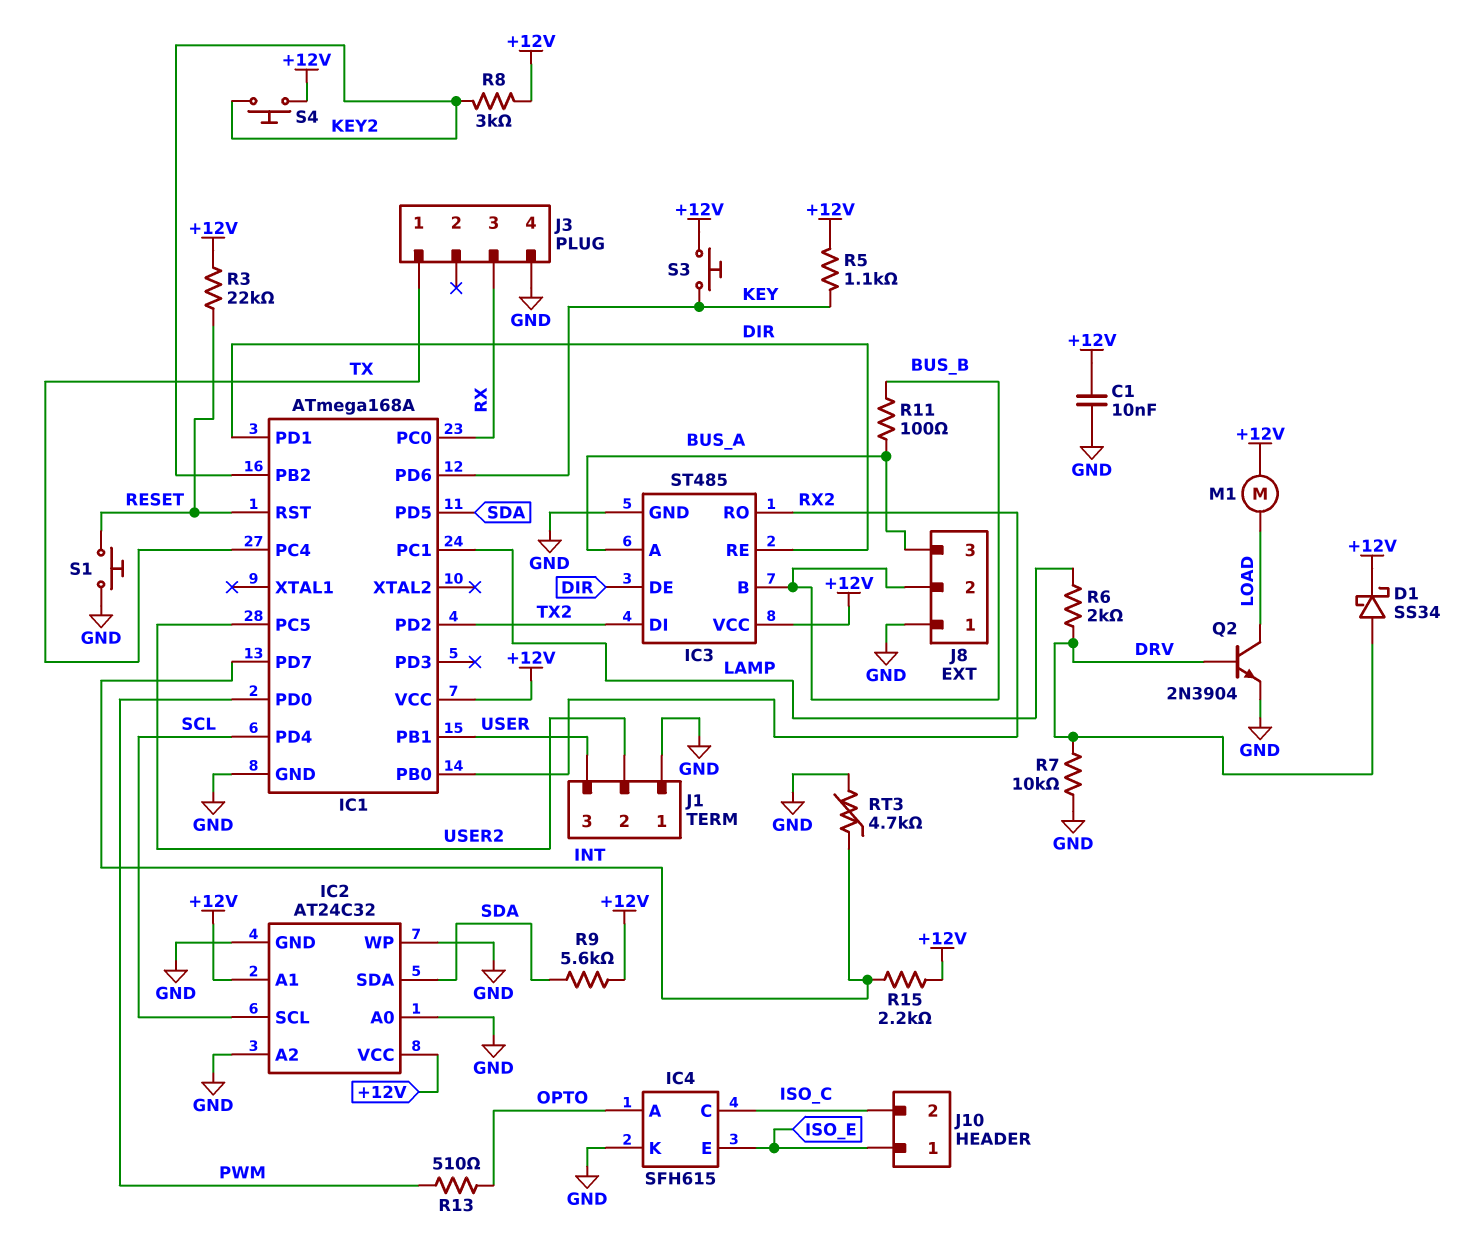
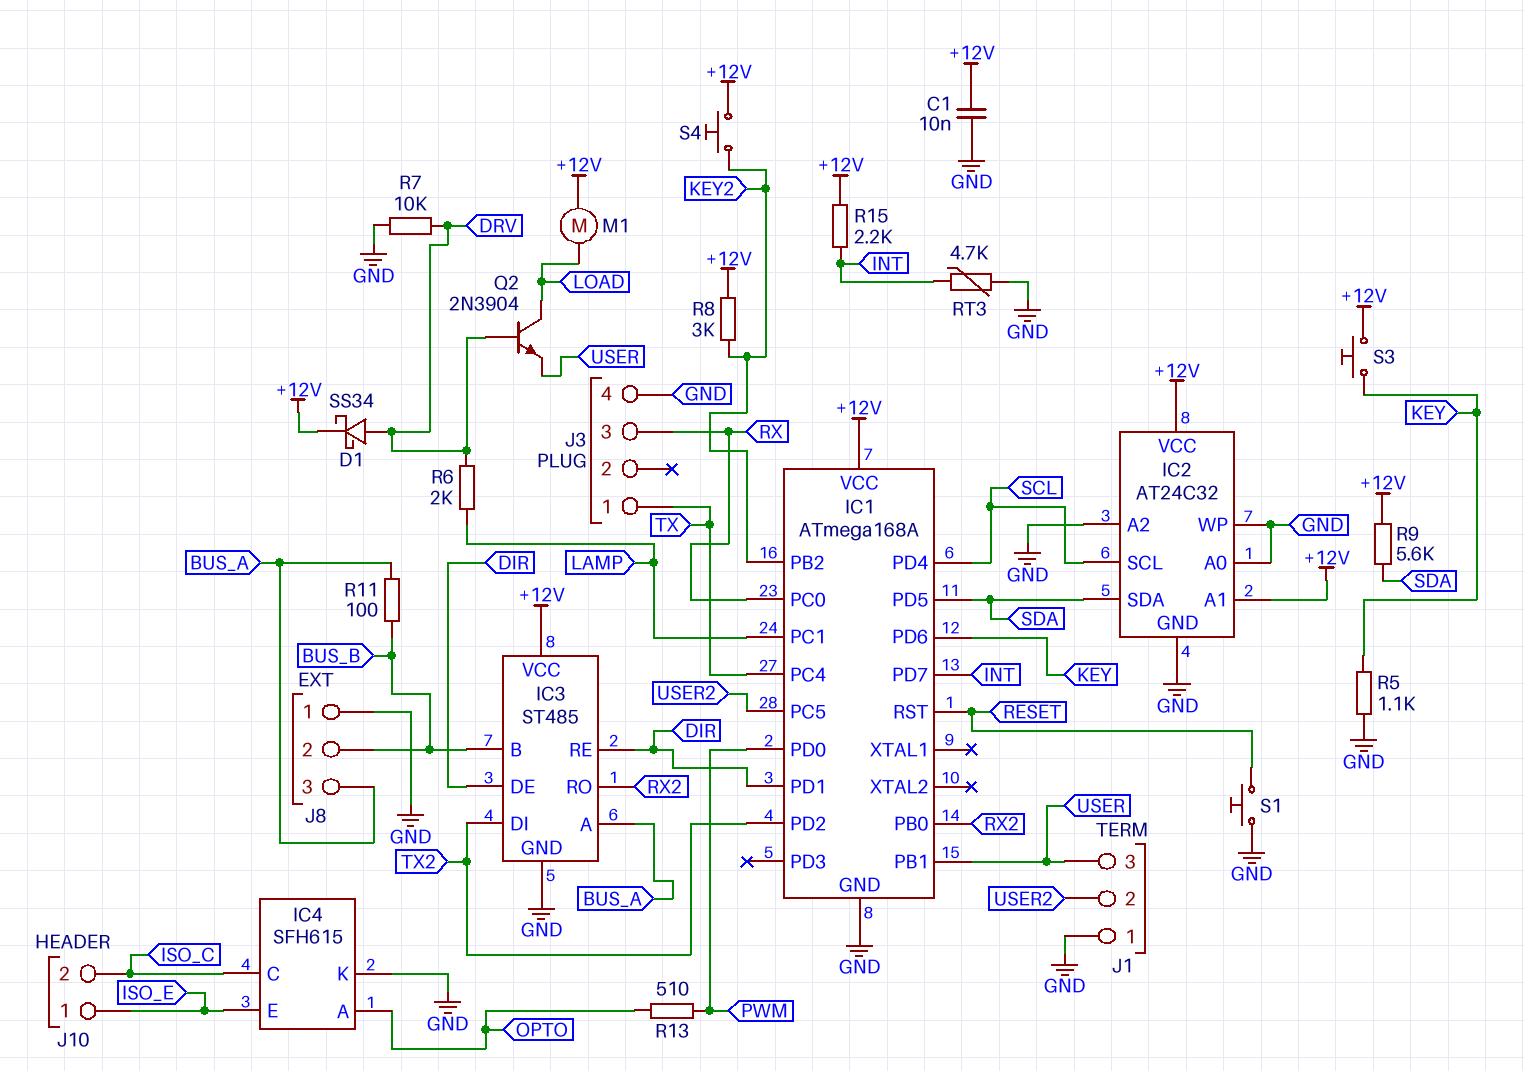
Q2: NPN 2N3904 (B DRV, C LOAD, E GND) -> NPN 2N3904 (B DRV, C LOAD, E USER)
R3: 22k (+12V, RESET) -> none
R5: 1.1k (+12V, KEY) -> 1.1k (GND, KEY)

